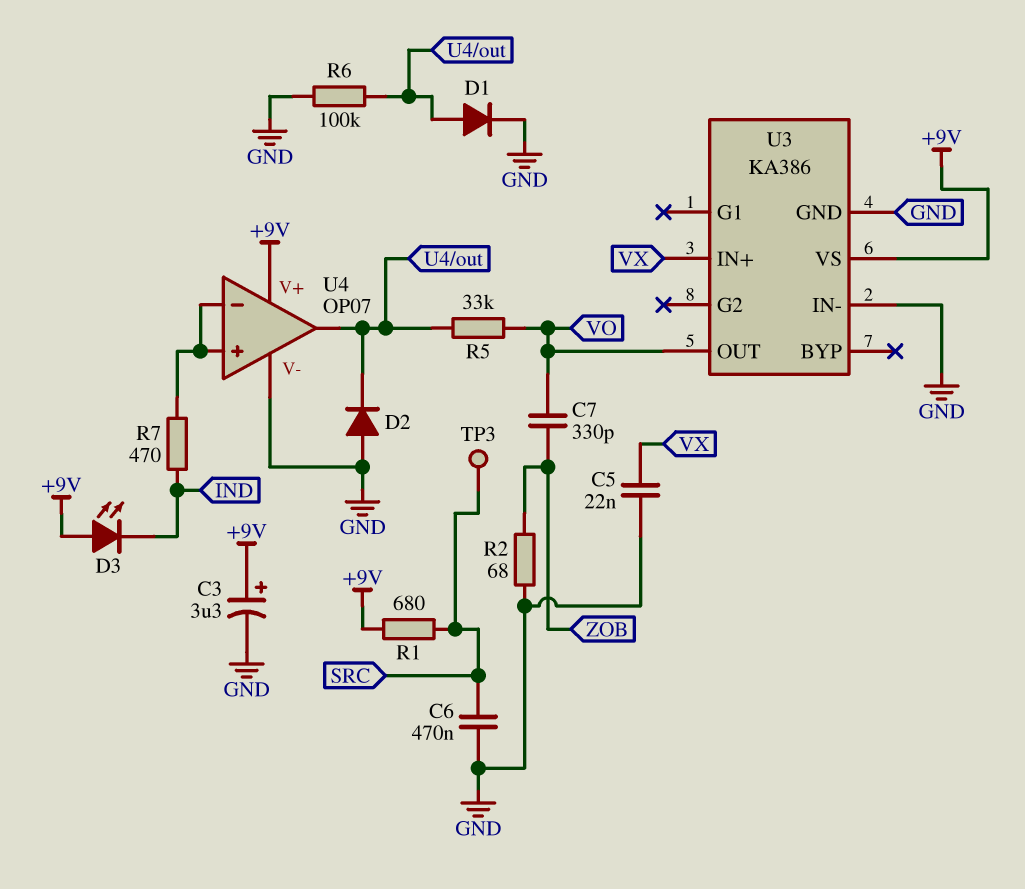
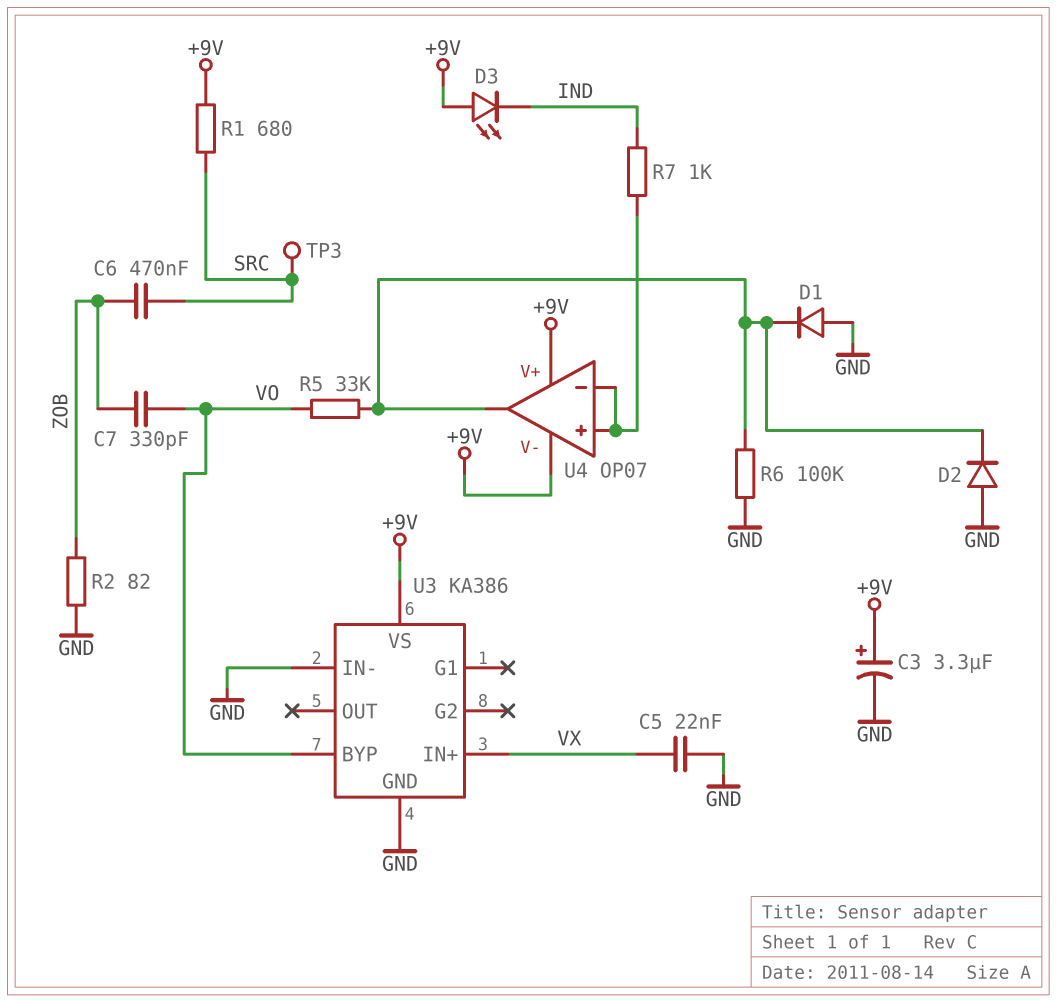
C6: 470nF (GND, SRC) -> 470nF (SRC, ZOB)
D1: diode (A U4/out, K GND) -> diode (A GND, K U4/out)
R2: 68 (GND, ZOB) -> 82 (GND, ZOB)
R7: 470 (IND, U4/in+) -> 1k (IND, U4/in+)
U3 pin BYP: none -> VO
U3 pin OUT: VO -> none
U4 pin V-: GND -> +9V

